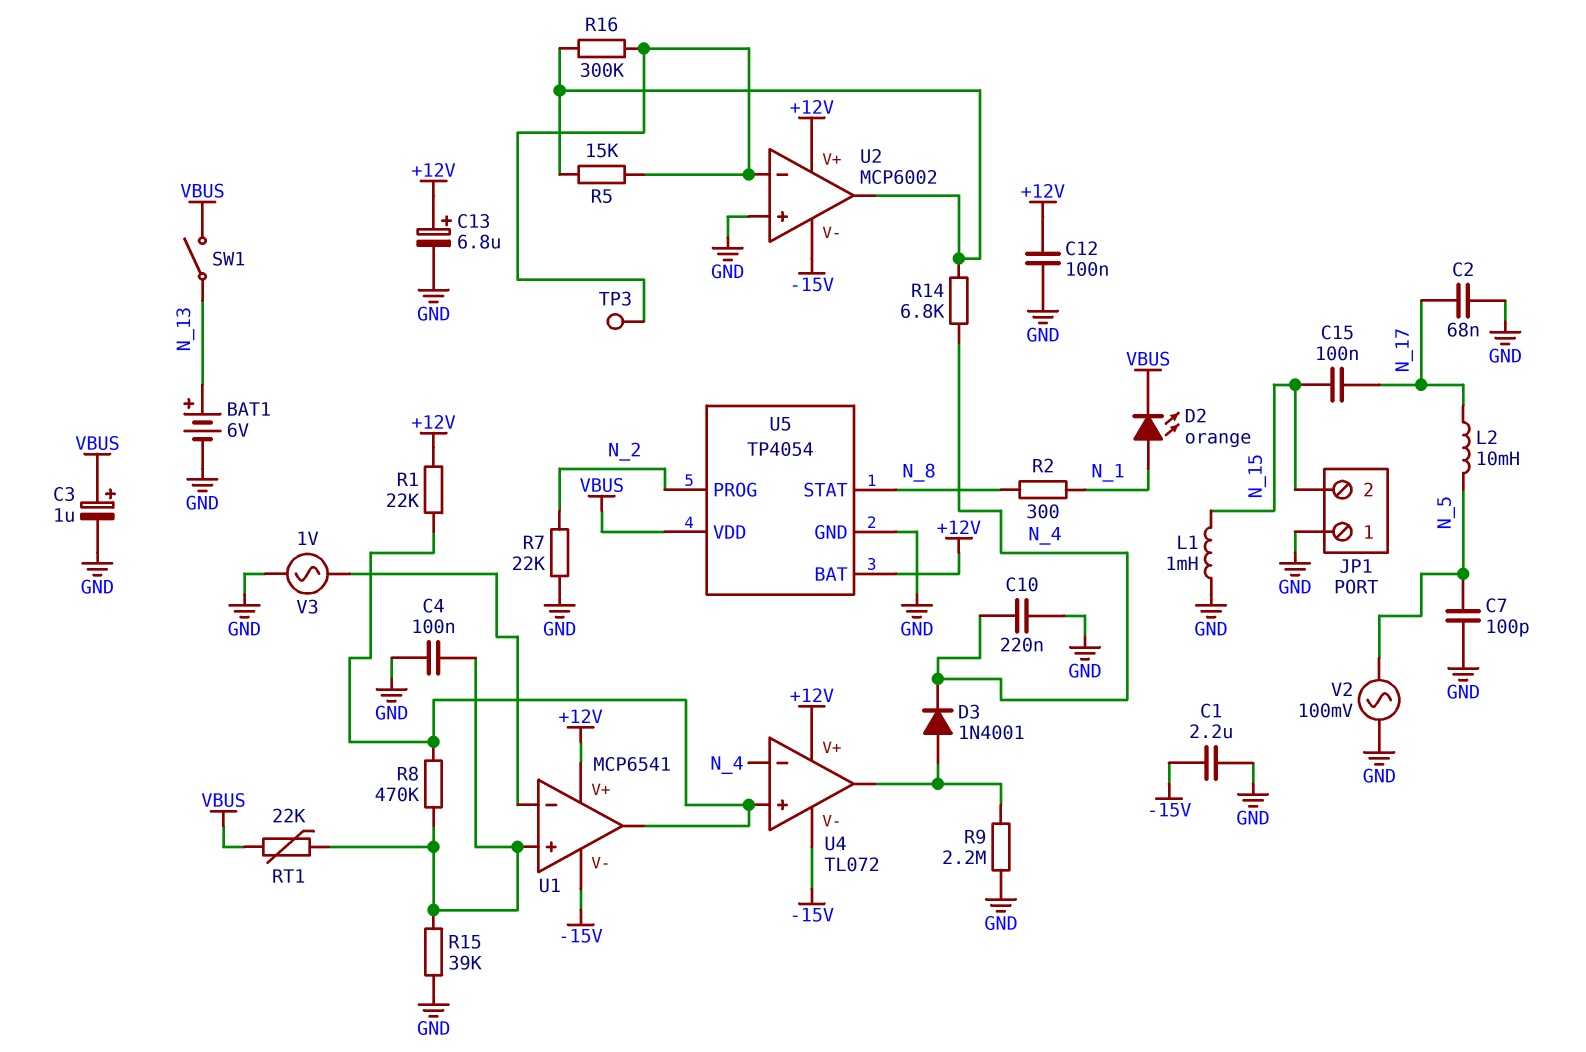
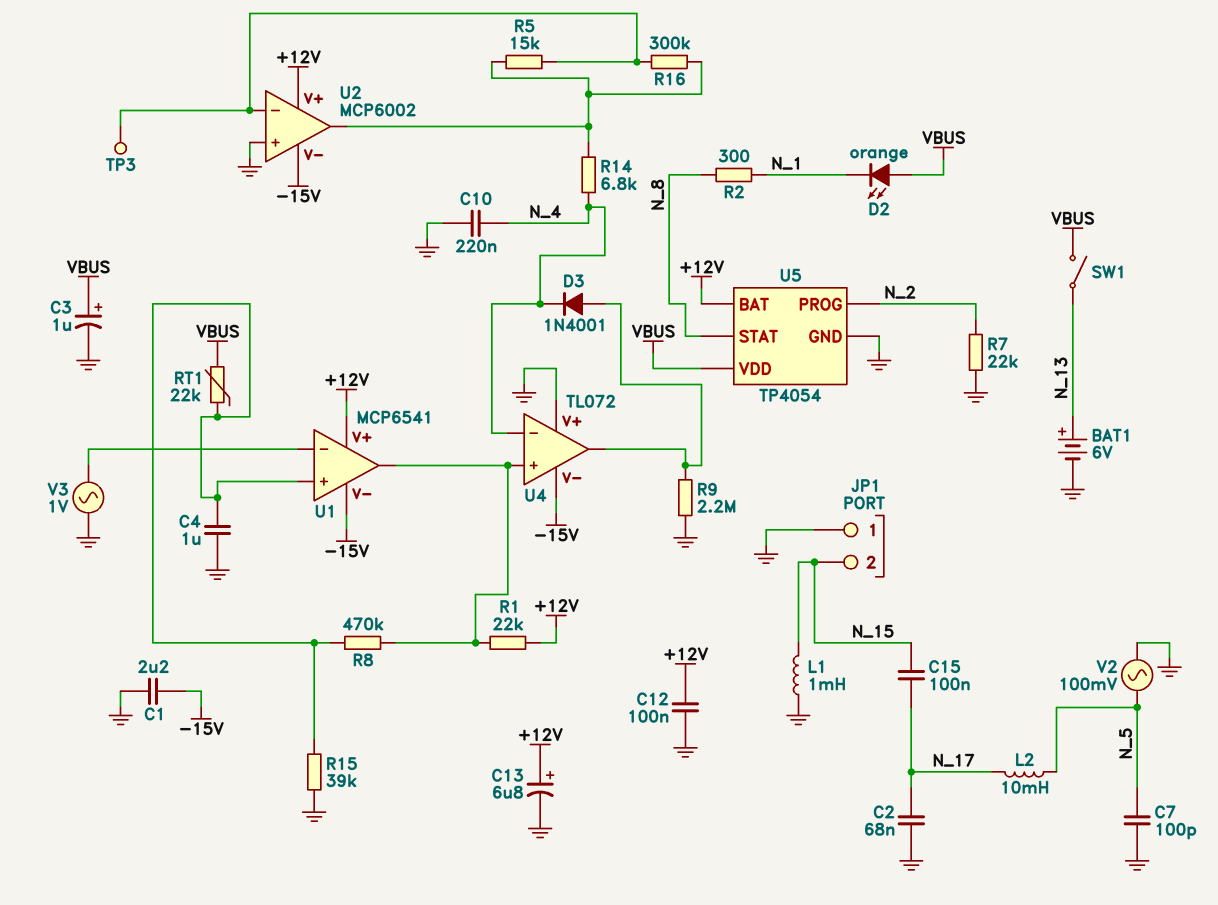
C4: 100nF (GND, U1/in+) -> 1uF (GND, U1/in+)
D2: LED orange (A N_1, K VBUS) -> LED orange (A VBUS, K N_1)
U4 pin V+: +12V -> GND

